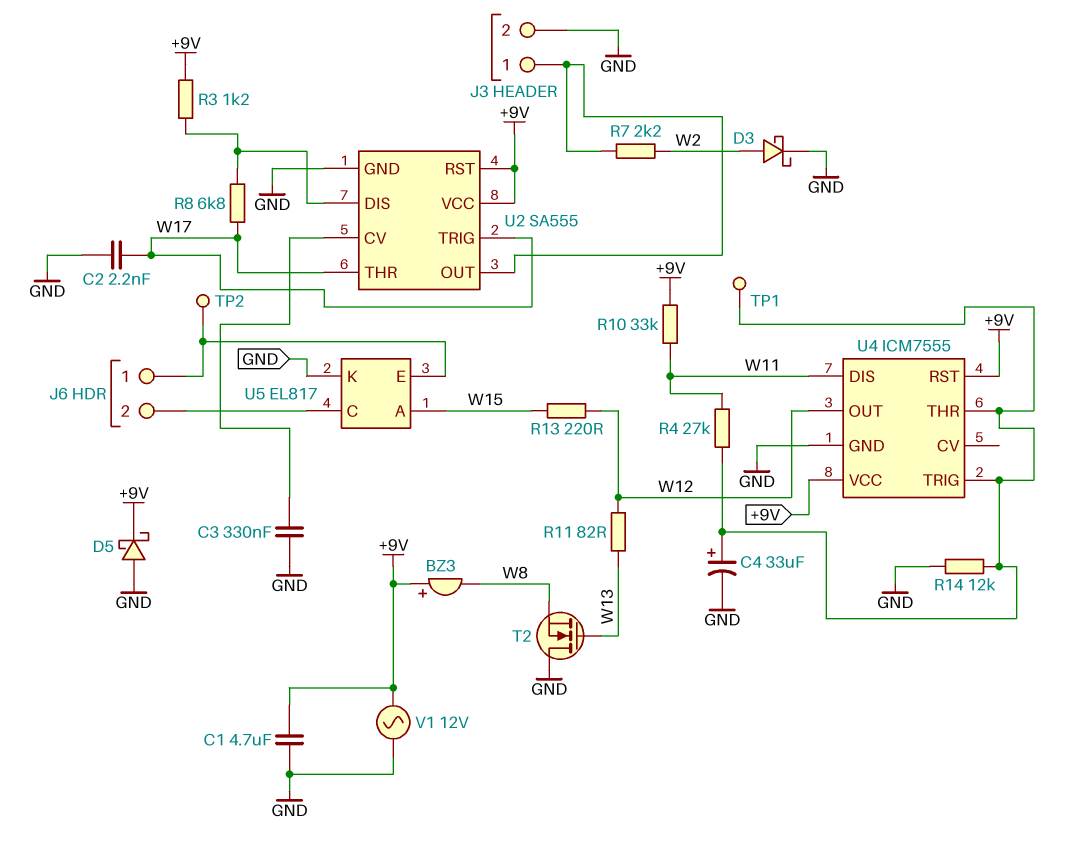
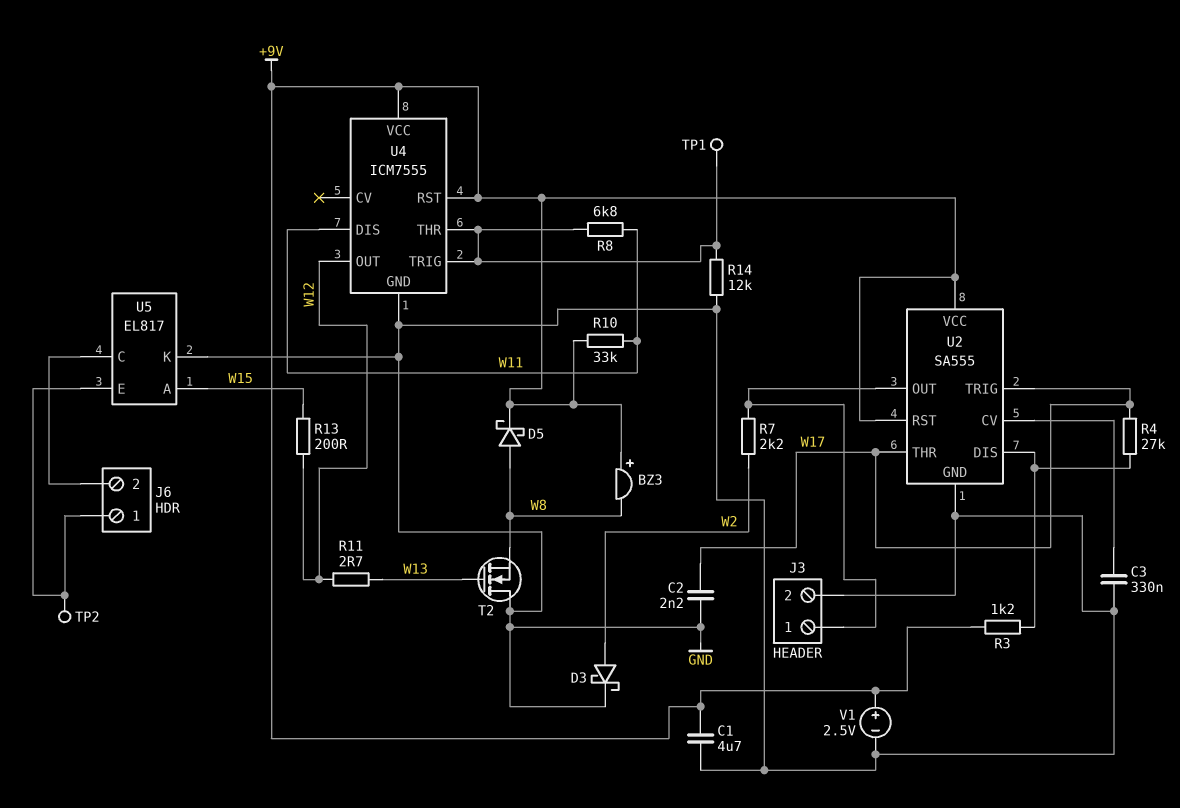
C4: 33uF (plus U4/THR, minus GND) -> none
D5: schottky (A GND, K +9V) -> schottky (A W8, K +9V)
R4: 27k (U4/THR, W11) -> 27k (U2/DIS, W17)
R8: 6.8k (U2/DIS, W17) -> 6.8k (U4/THR, W11)
R11: 82 (W12, W13) -> 2.7 (W12, W13)
R13: 220 (W12, W15) -> 200 (W12, W15)
V1: AC 12V (+9V, GND) -> 2.5V (plus +9V, minus GND)

